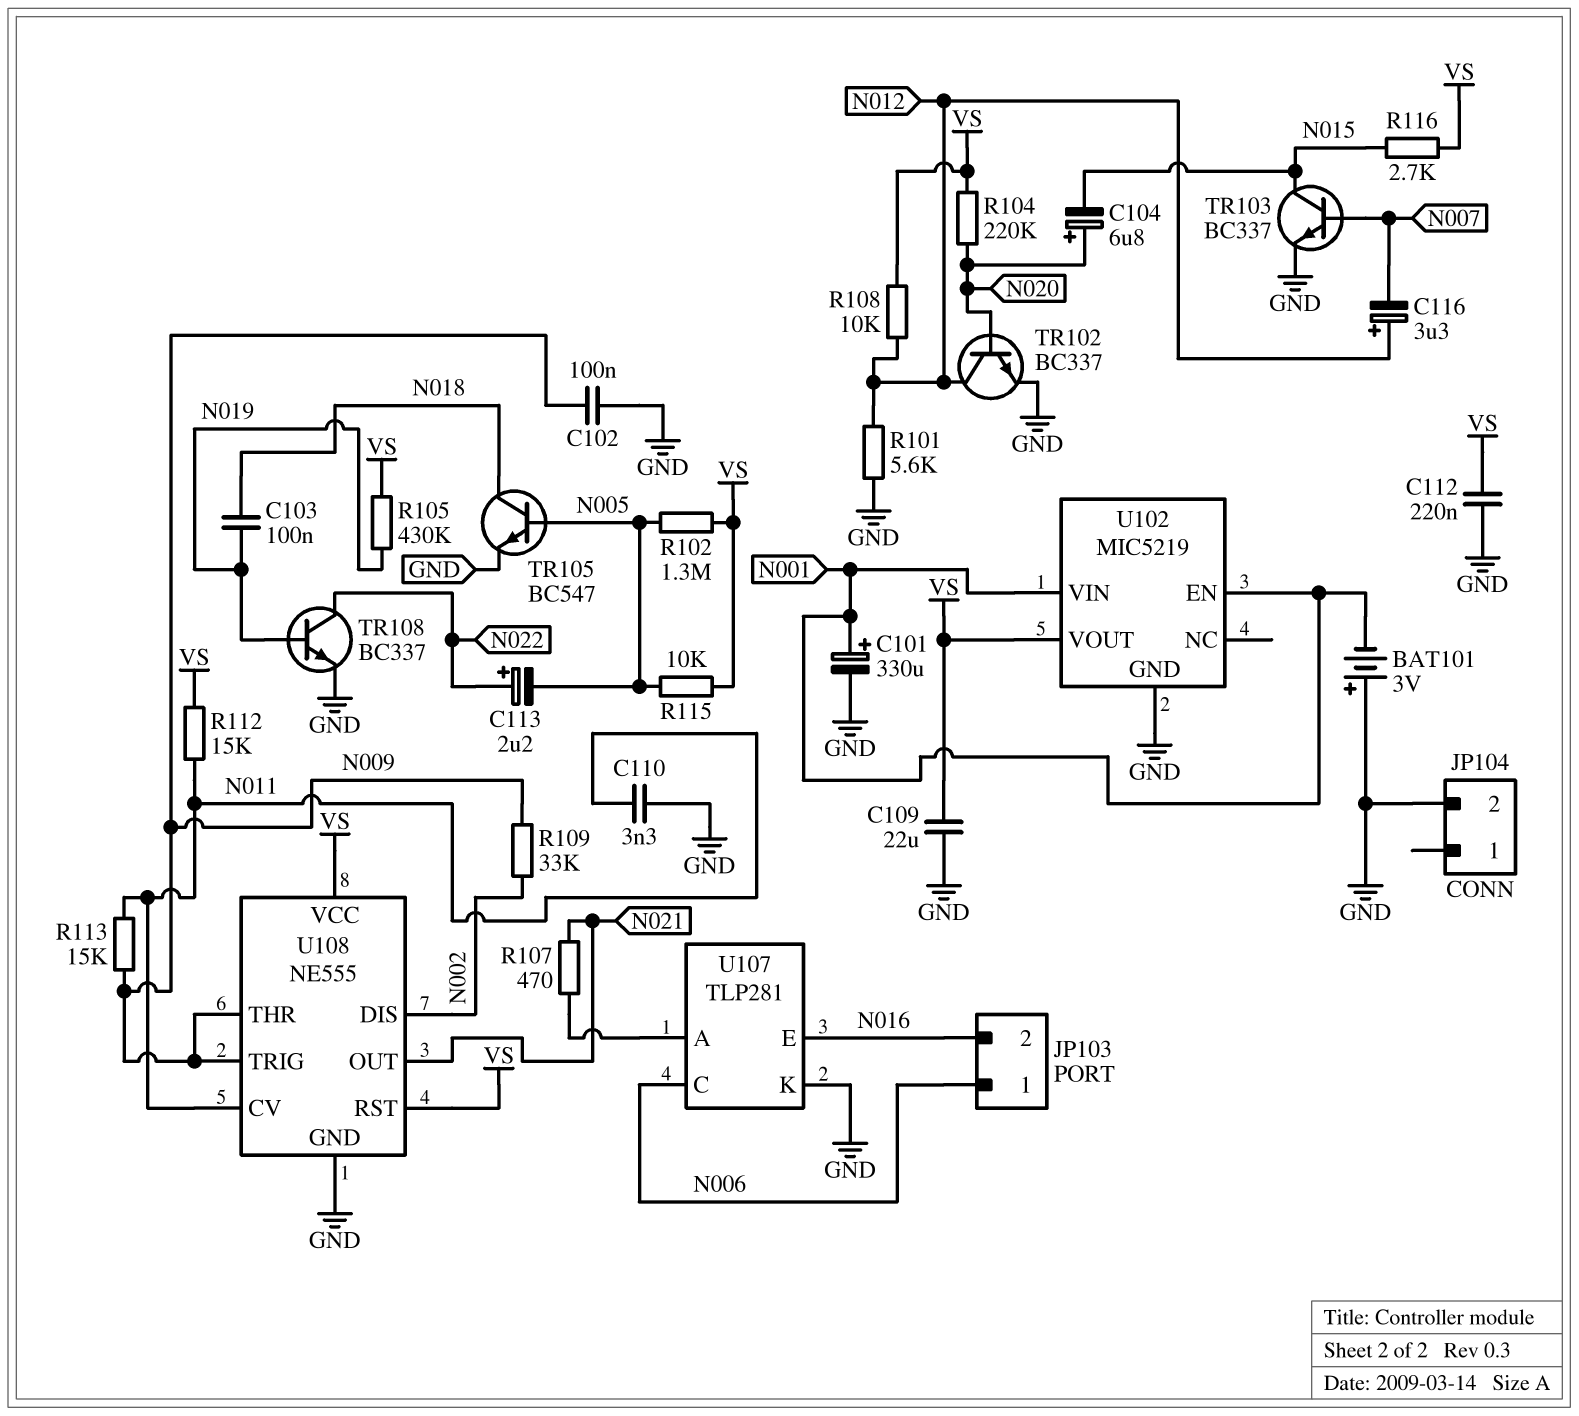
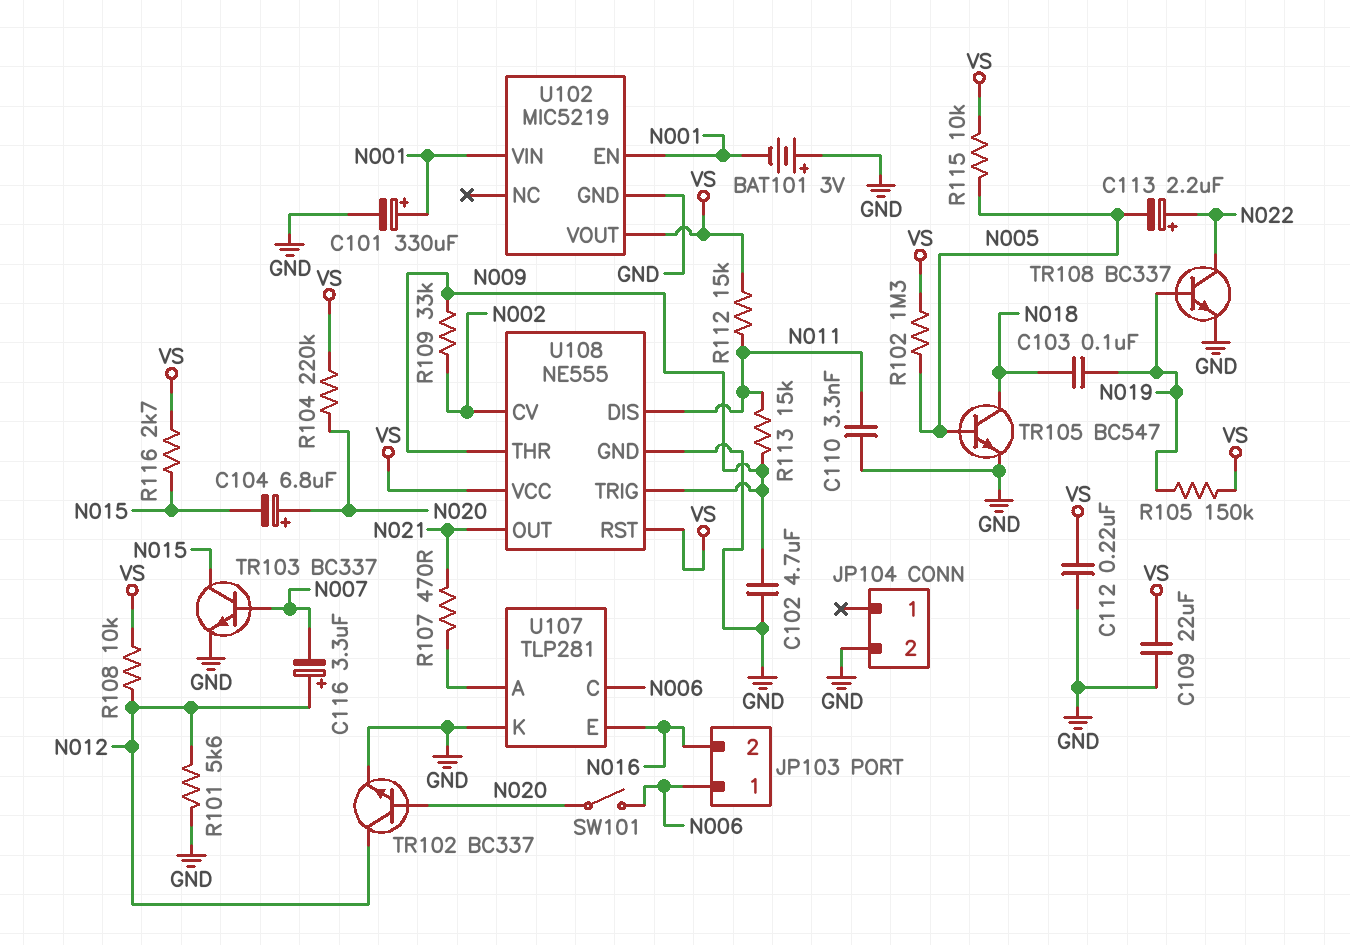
C102: 100nF (GND, N009) -> 4.7uF (GND, N009)
R105: 430k (N019, VS) -> 150k (N019, VS)
SW101: none -> switch (N006, N020)
U108 pin CV: N011 -> N002
U108 pin DIS: N002 -> N011

